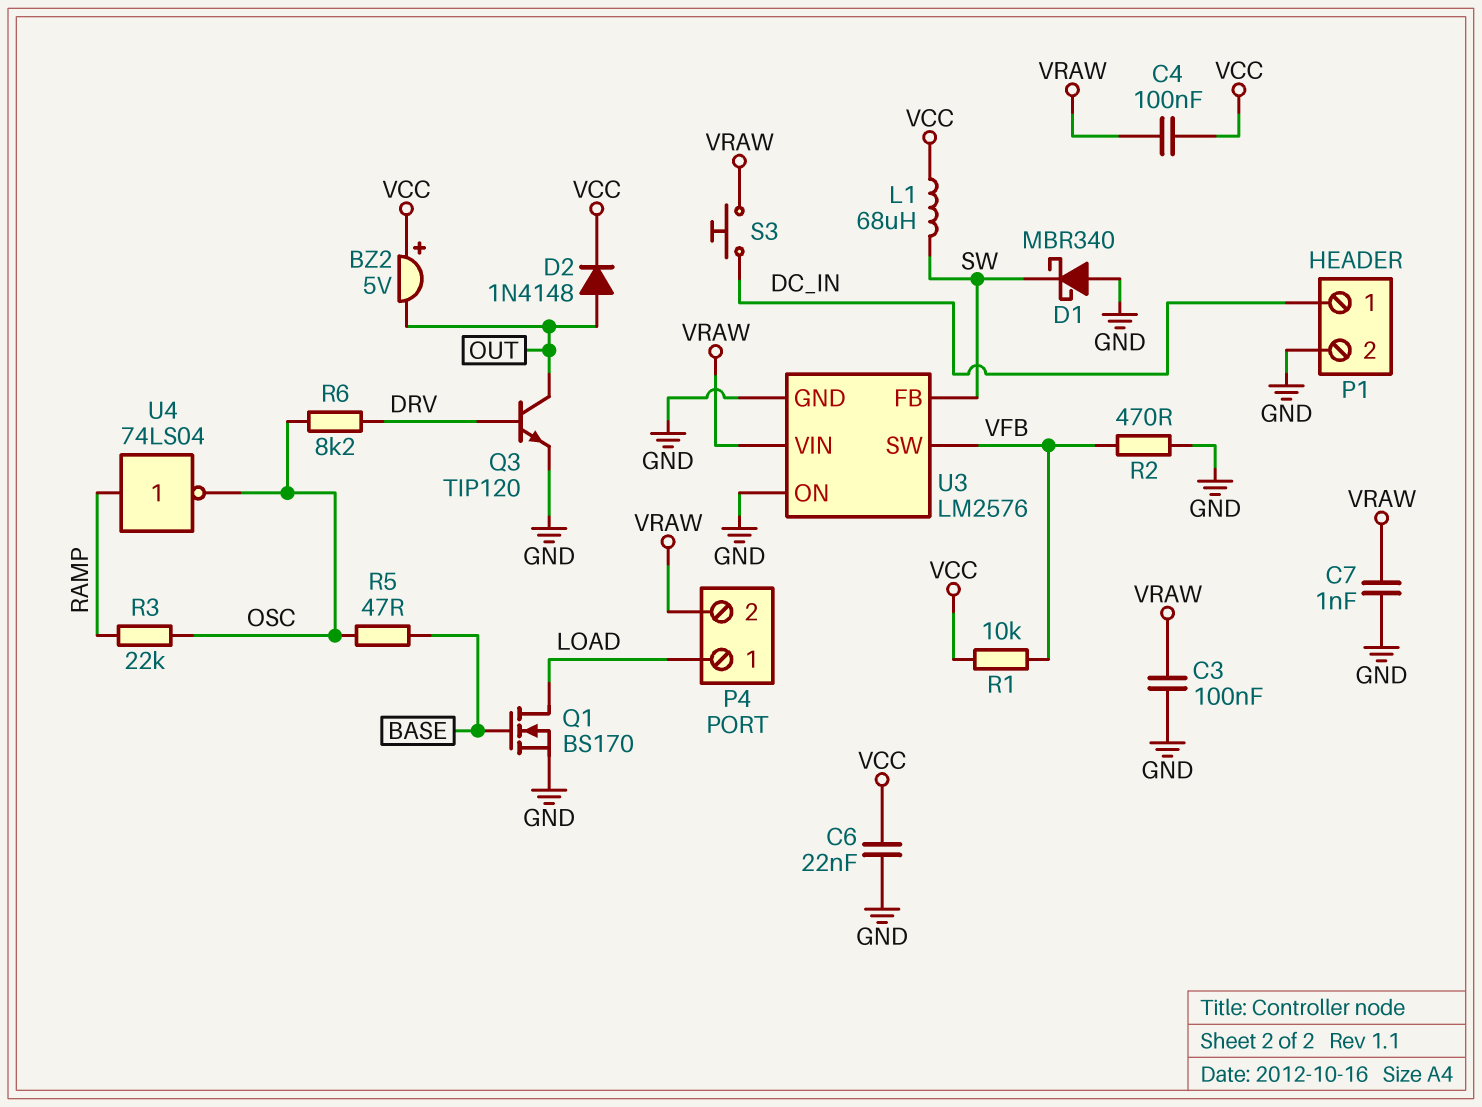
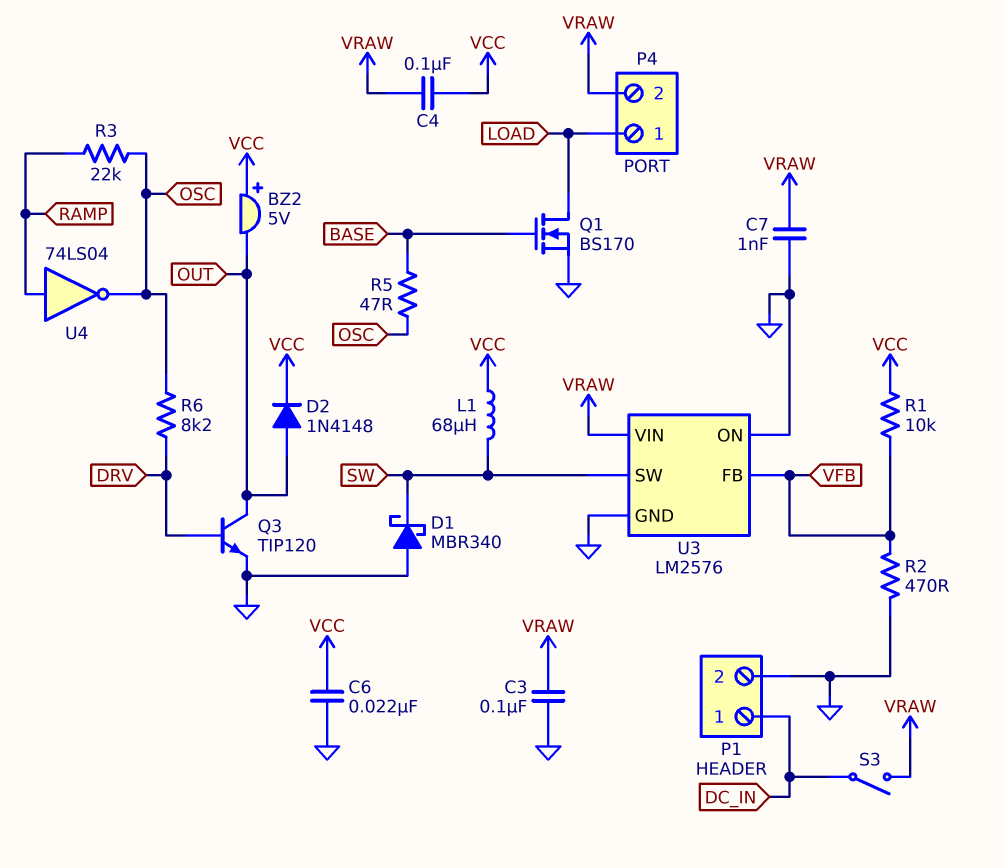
S3: button (DC_IN, VRAW) -> switch (DC_IN, VRAW)
U3 pin FB: SW -> VFB
U3 pin SW: VFB -> SW

